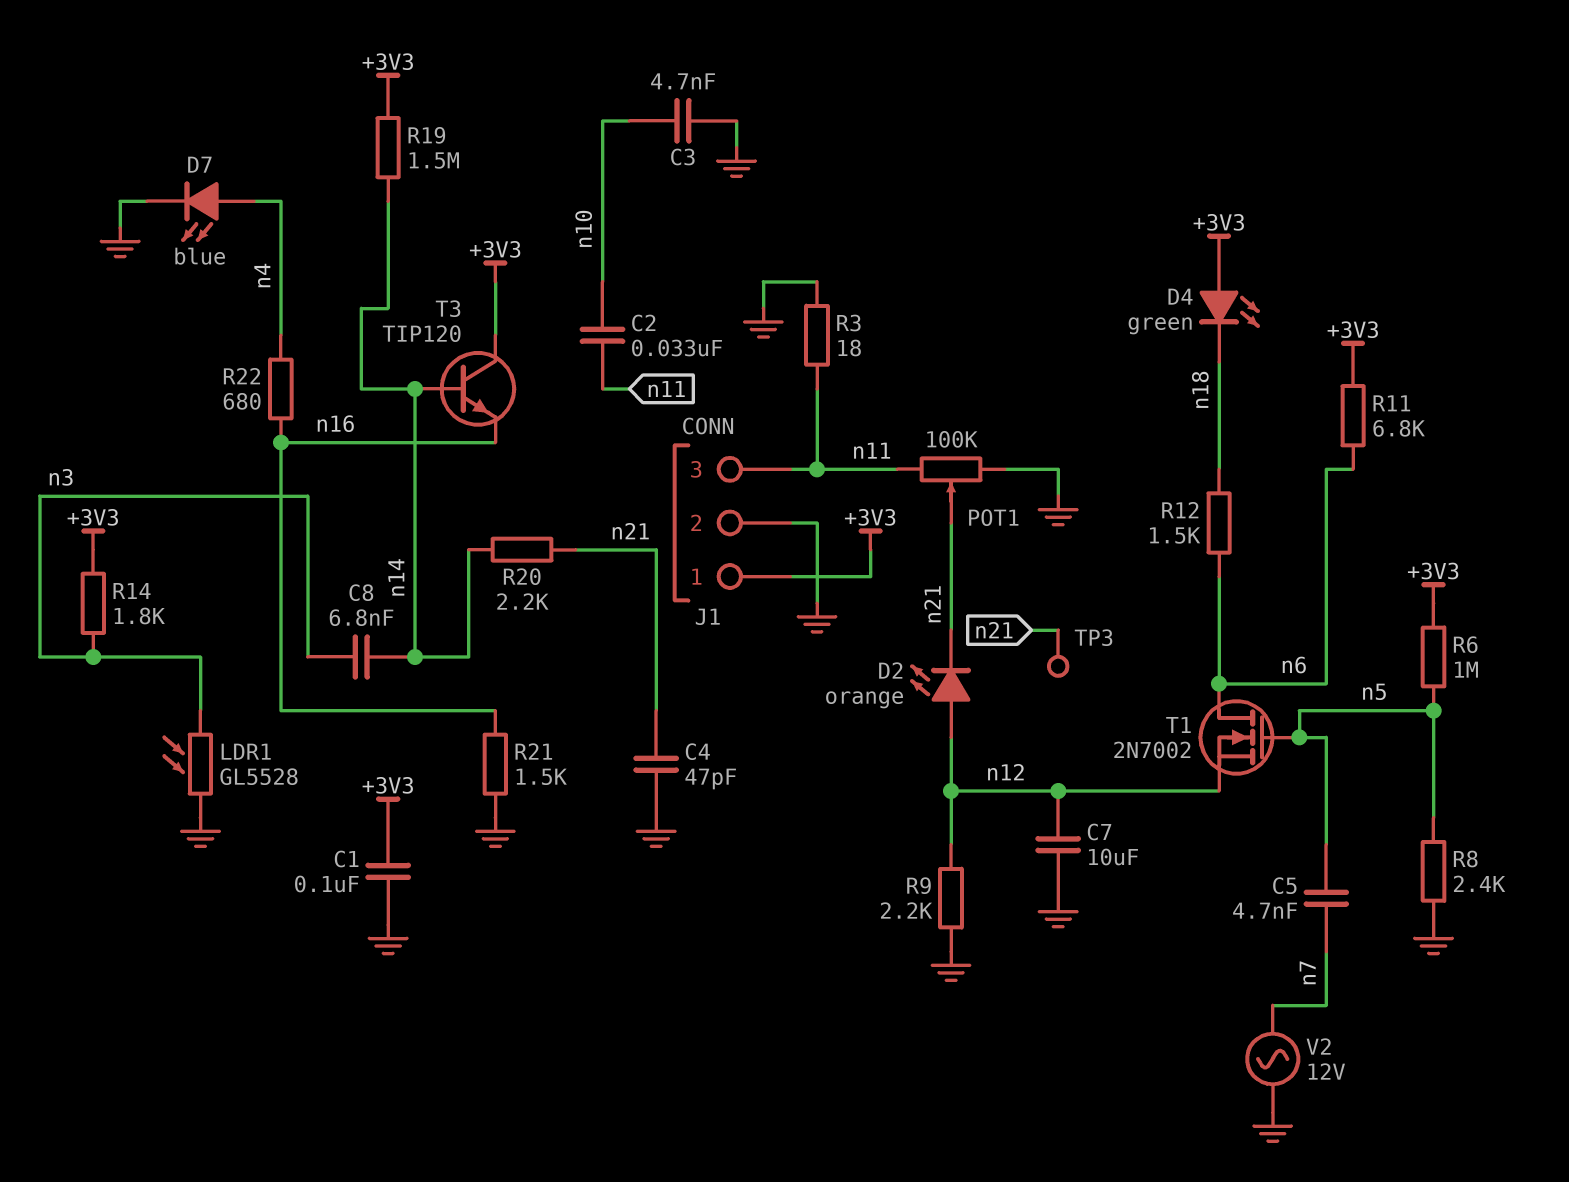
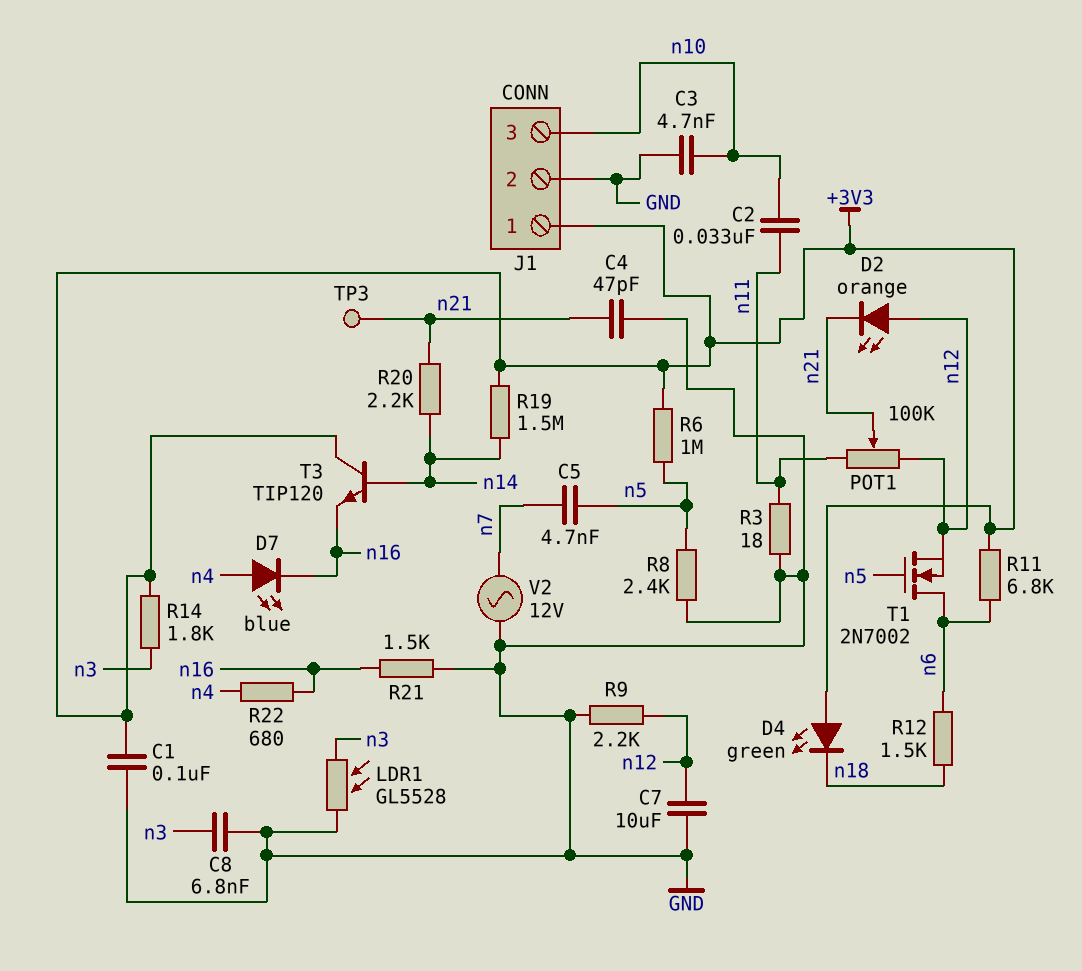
C8: 6.8nF (n3, n14) -> 6.8nF (GND, n3)
D7: LED blue (A n4, K GND) -> LED blue (A n4, K n16)
J1 pin 3: n11 -> n10
POT1: 100k (GND, n11, wiper n21) -> 100k (n11, n12, wiper n21)

